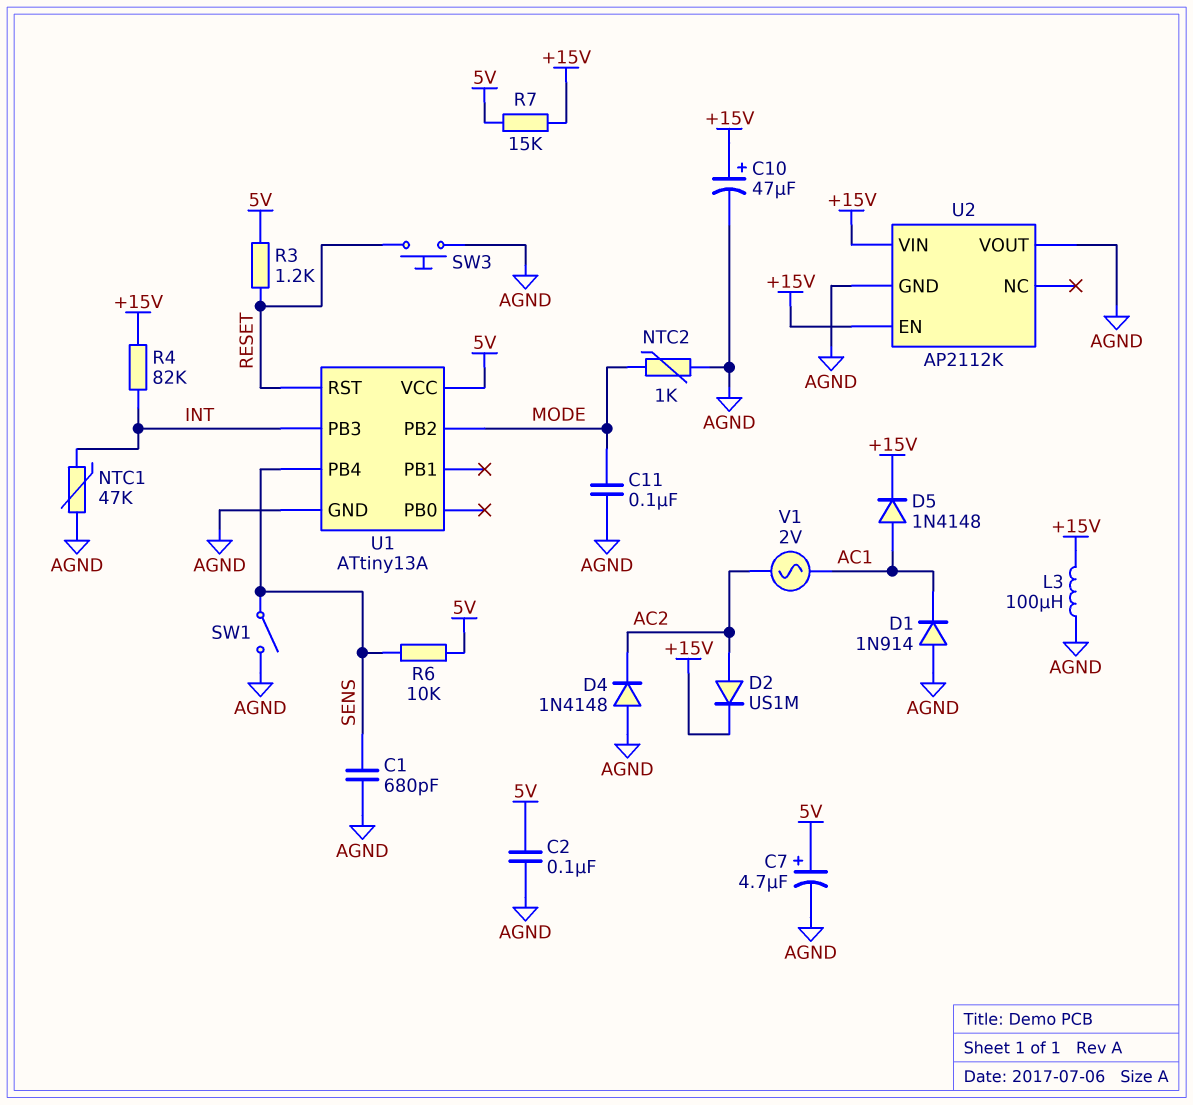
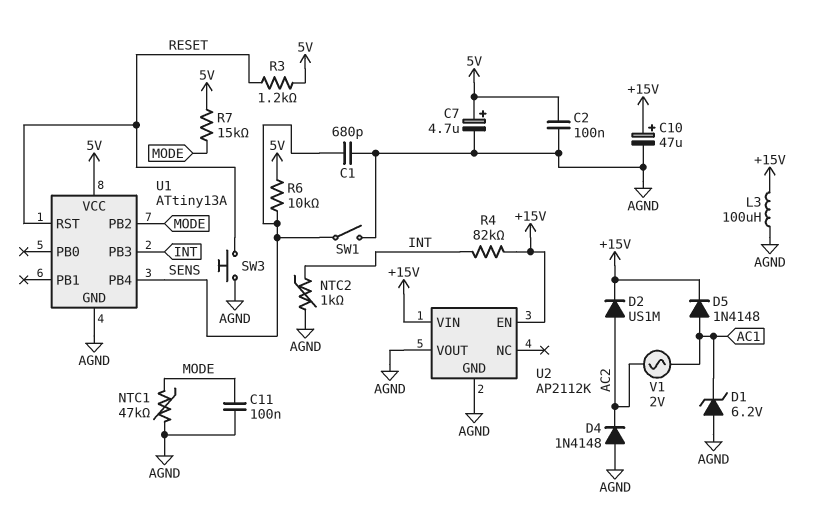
D1: diode 1N914 (A AGND, K AC1) -> zener 6.2V (A AGND, K AC1)
NTC1: 47k (AGND, INT) -> 47k (AGND, MODE)
NTC2: 1k (AGND, MODE) -> 1k (AGND, INT)
R7: 15k (+15V, 5V) -> 15k (5V, MODE)

